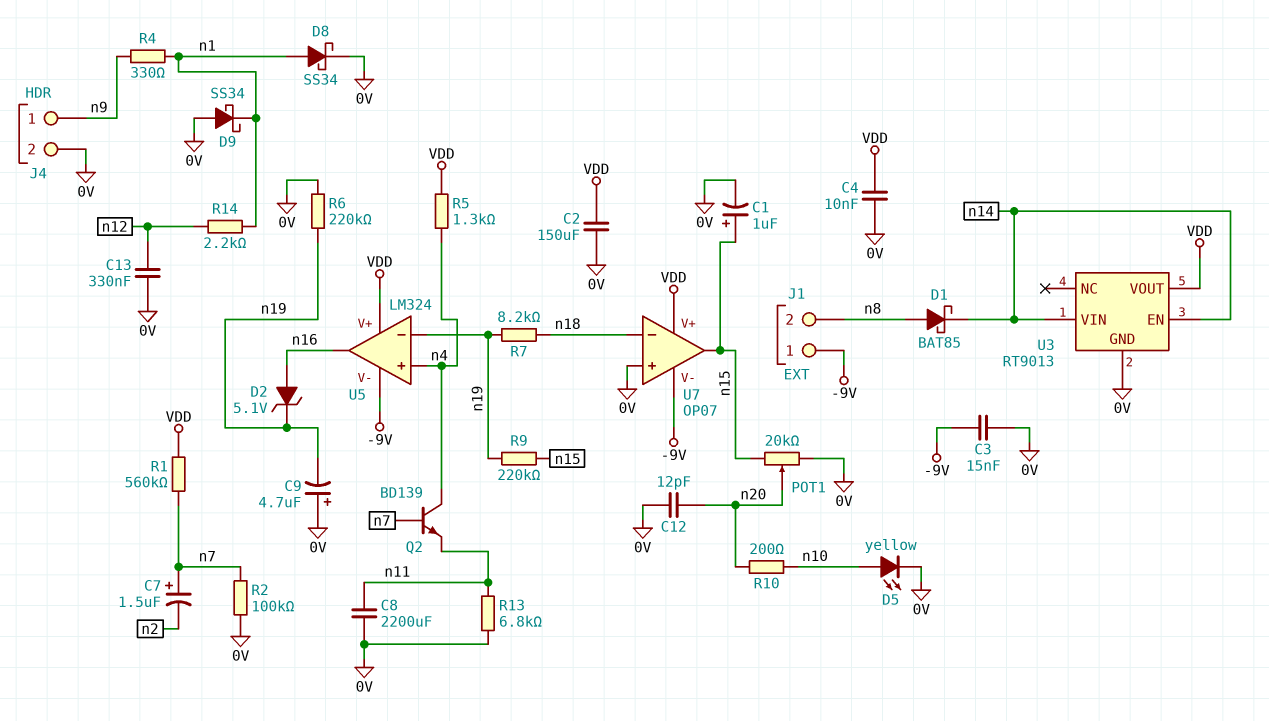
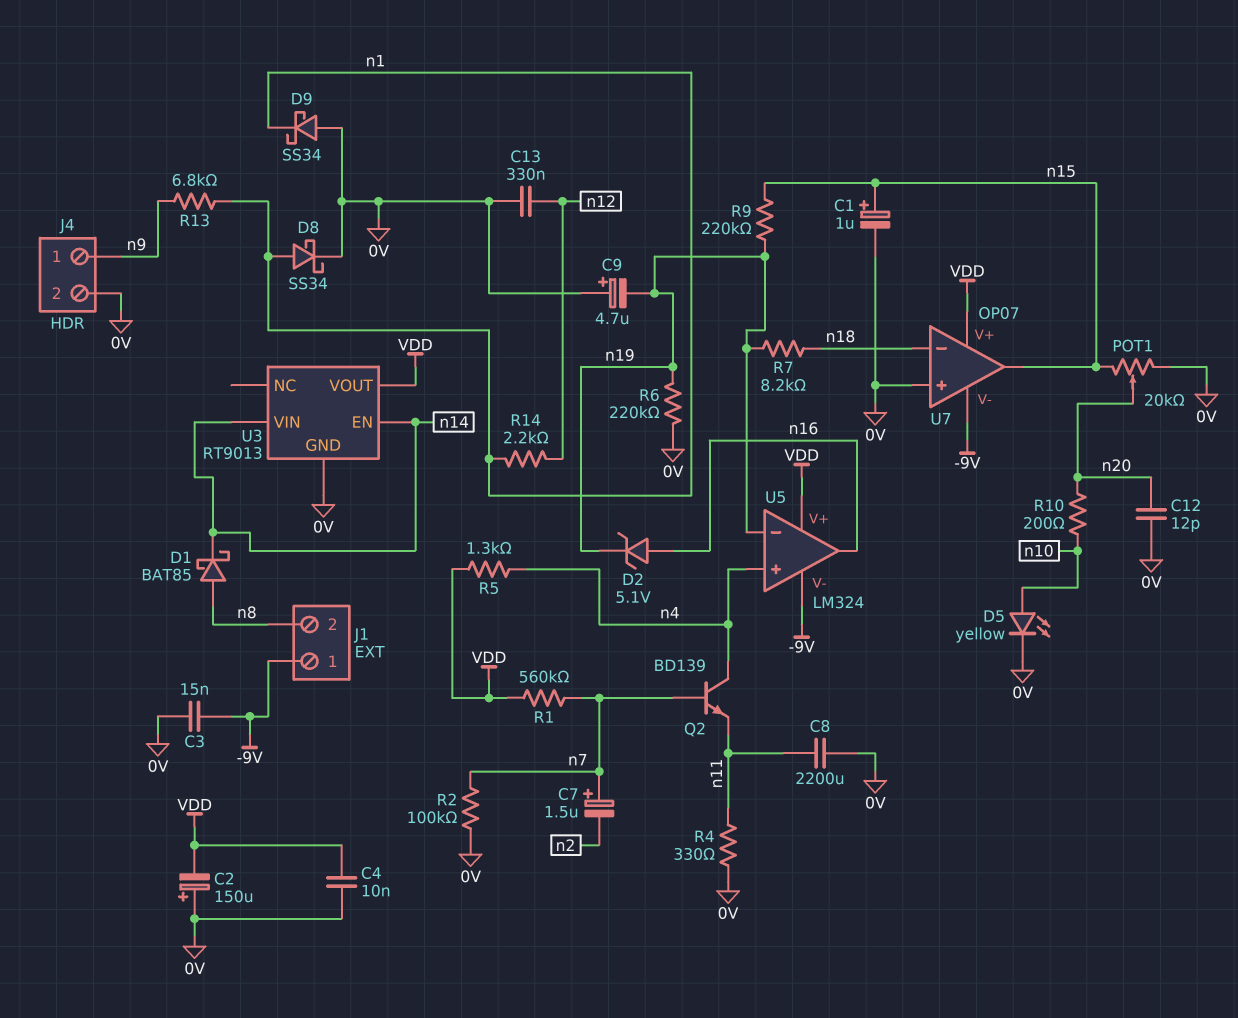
C2: 150uF (0V, VDD) -> 150uF (plus 0V, minus VDD)
R4: 330 (n1, n9) -> 330 (0V, n11)
R13: 6.8k (0V, n11) -> 6.8k (n1, n9)

